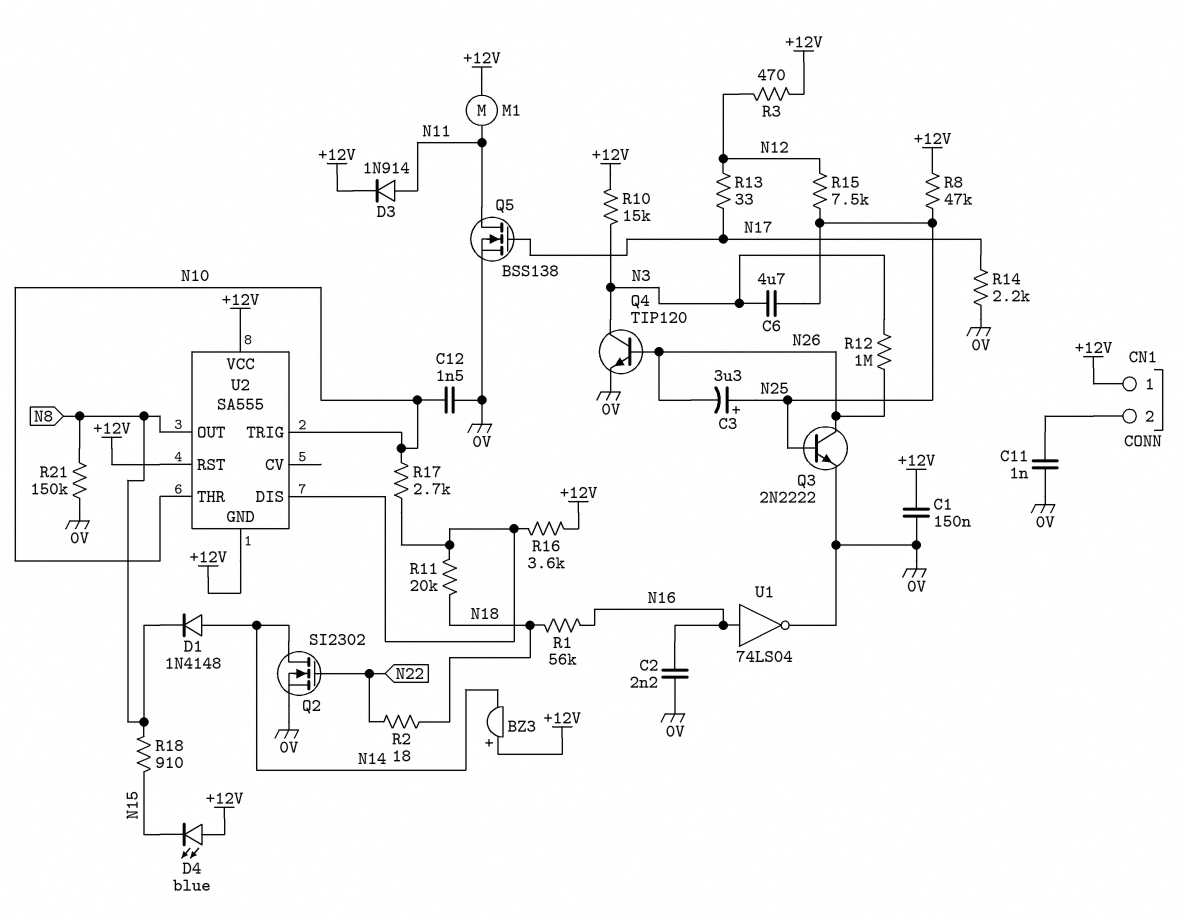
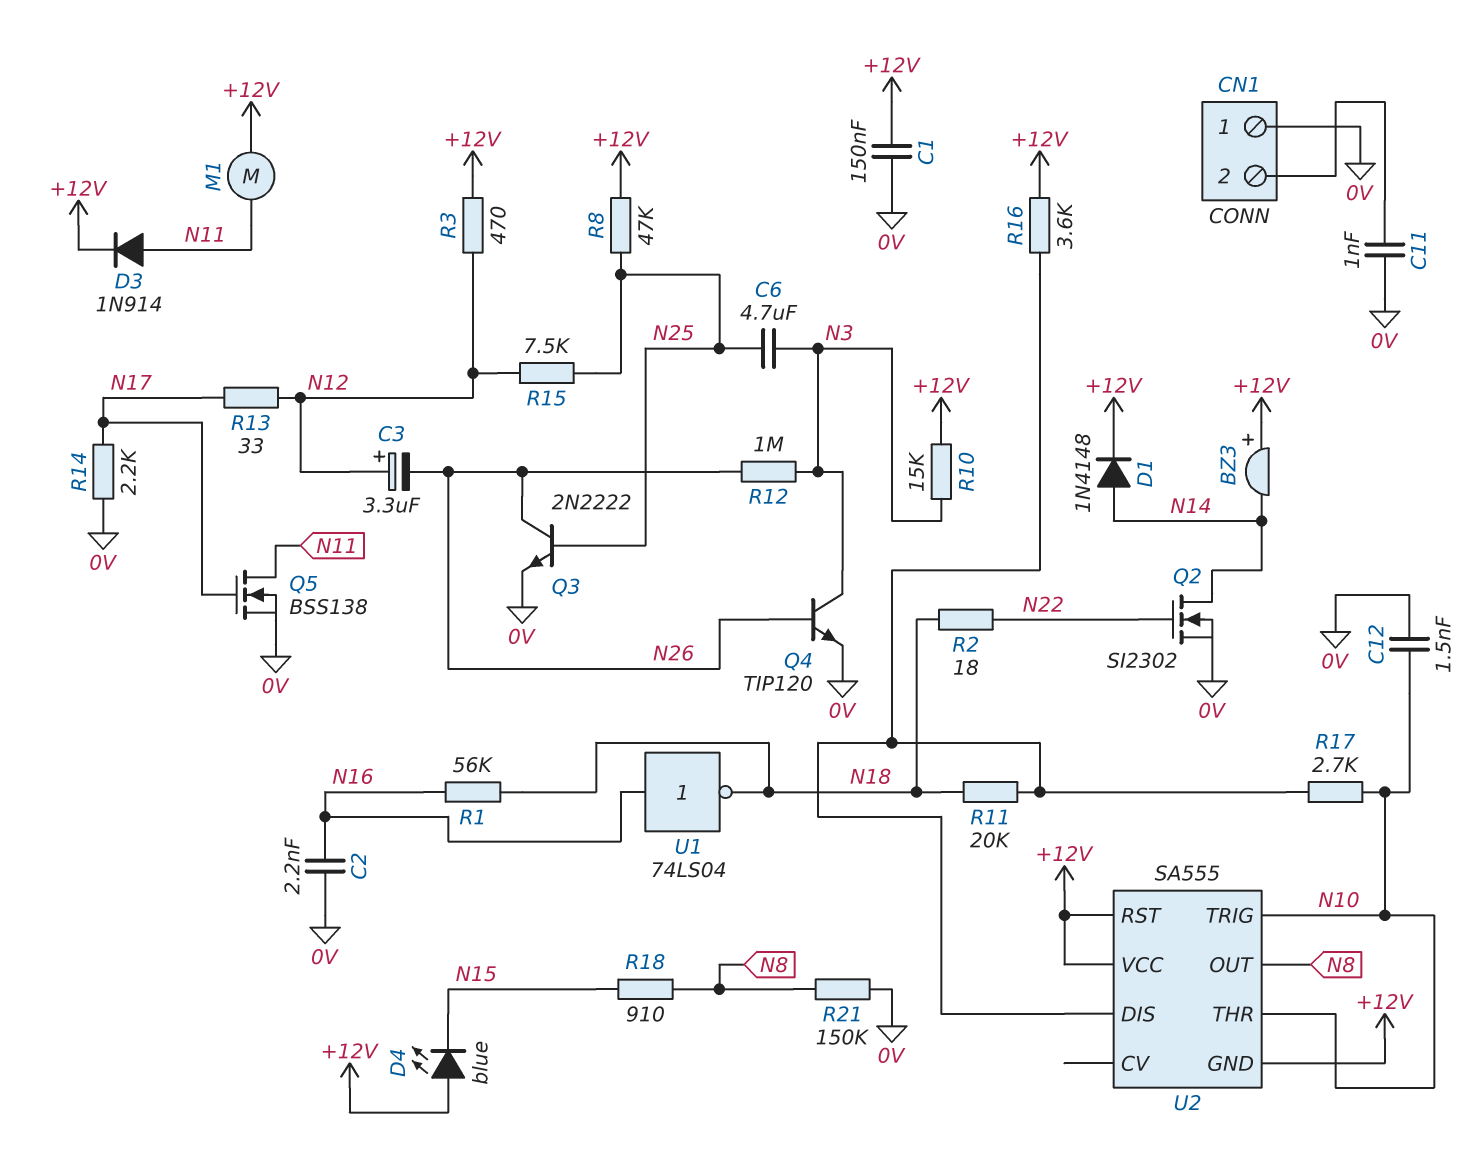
C3: 3.3uF (plus N25, minus N26) -> 3.3uF (plus N12, minus N26)
CN1 pin 1: +12V -> 0V
D1: diode 1N4148 (A N14, K N8) -> diode 1N4148 (A N14, K +12V)
U1: NOT 74LS04 (in N16, out 0V) -> NOT 74LS04 (in N16, out N18)

